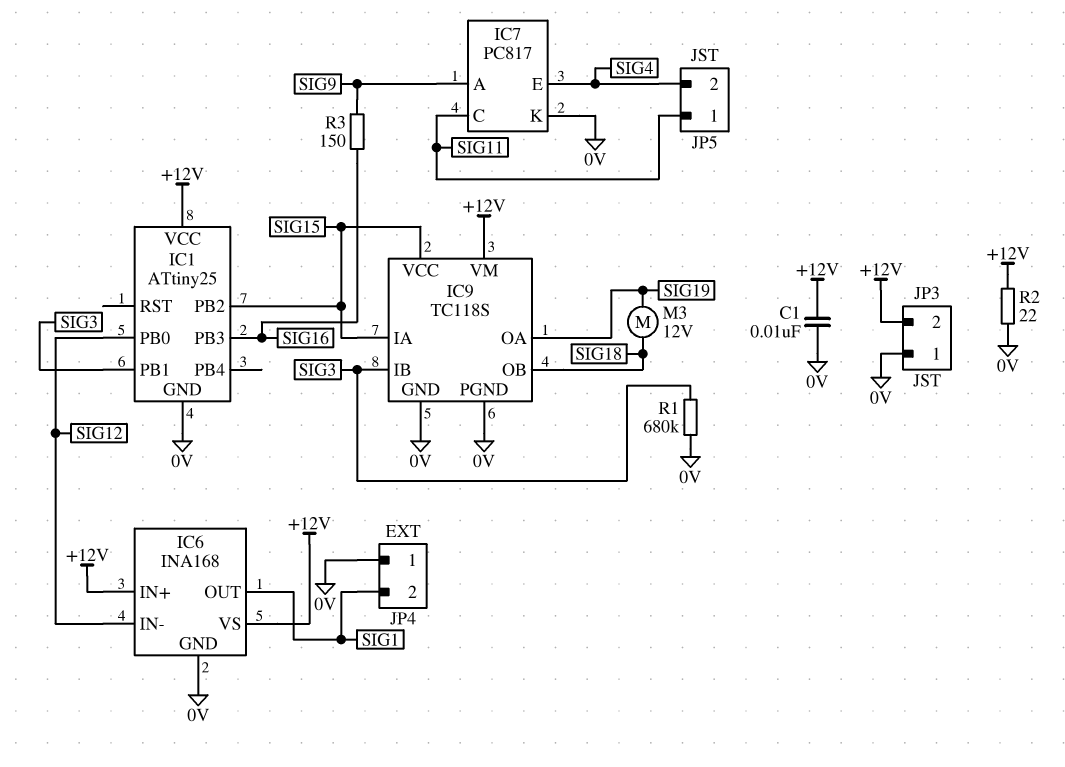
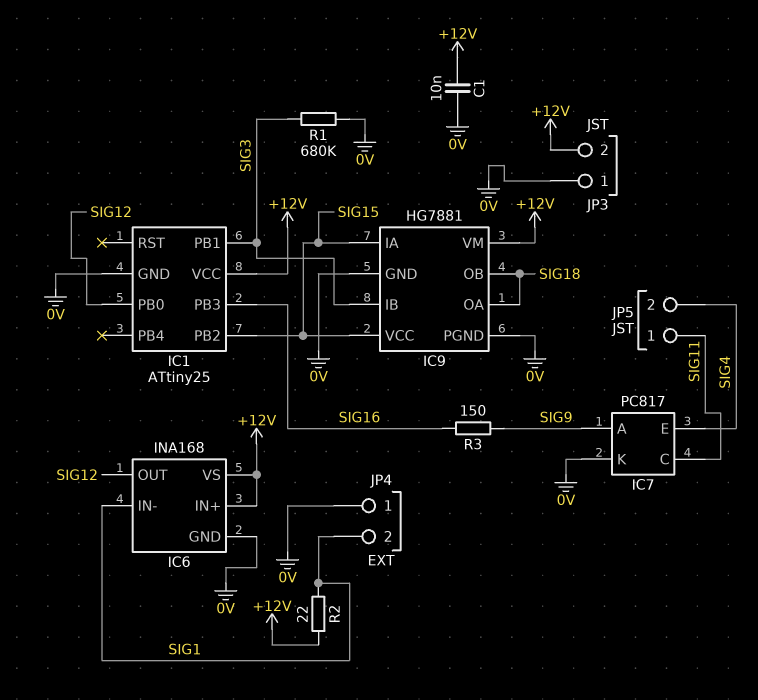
IC6 pin IN-: SIG12 -> SIG1
IC6 pin OUT: SIG1 -> SIG12
IC9: TC118S -> HG7881
IC9 pin OA: SIG19 -> SIG18
M3: motor 12V (SIG18, SIG19) -> none
R2: 22 (+12V, 0V) -> 22 (+12V, SIG1)

